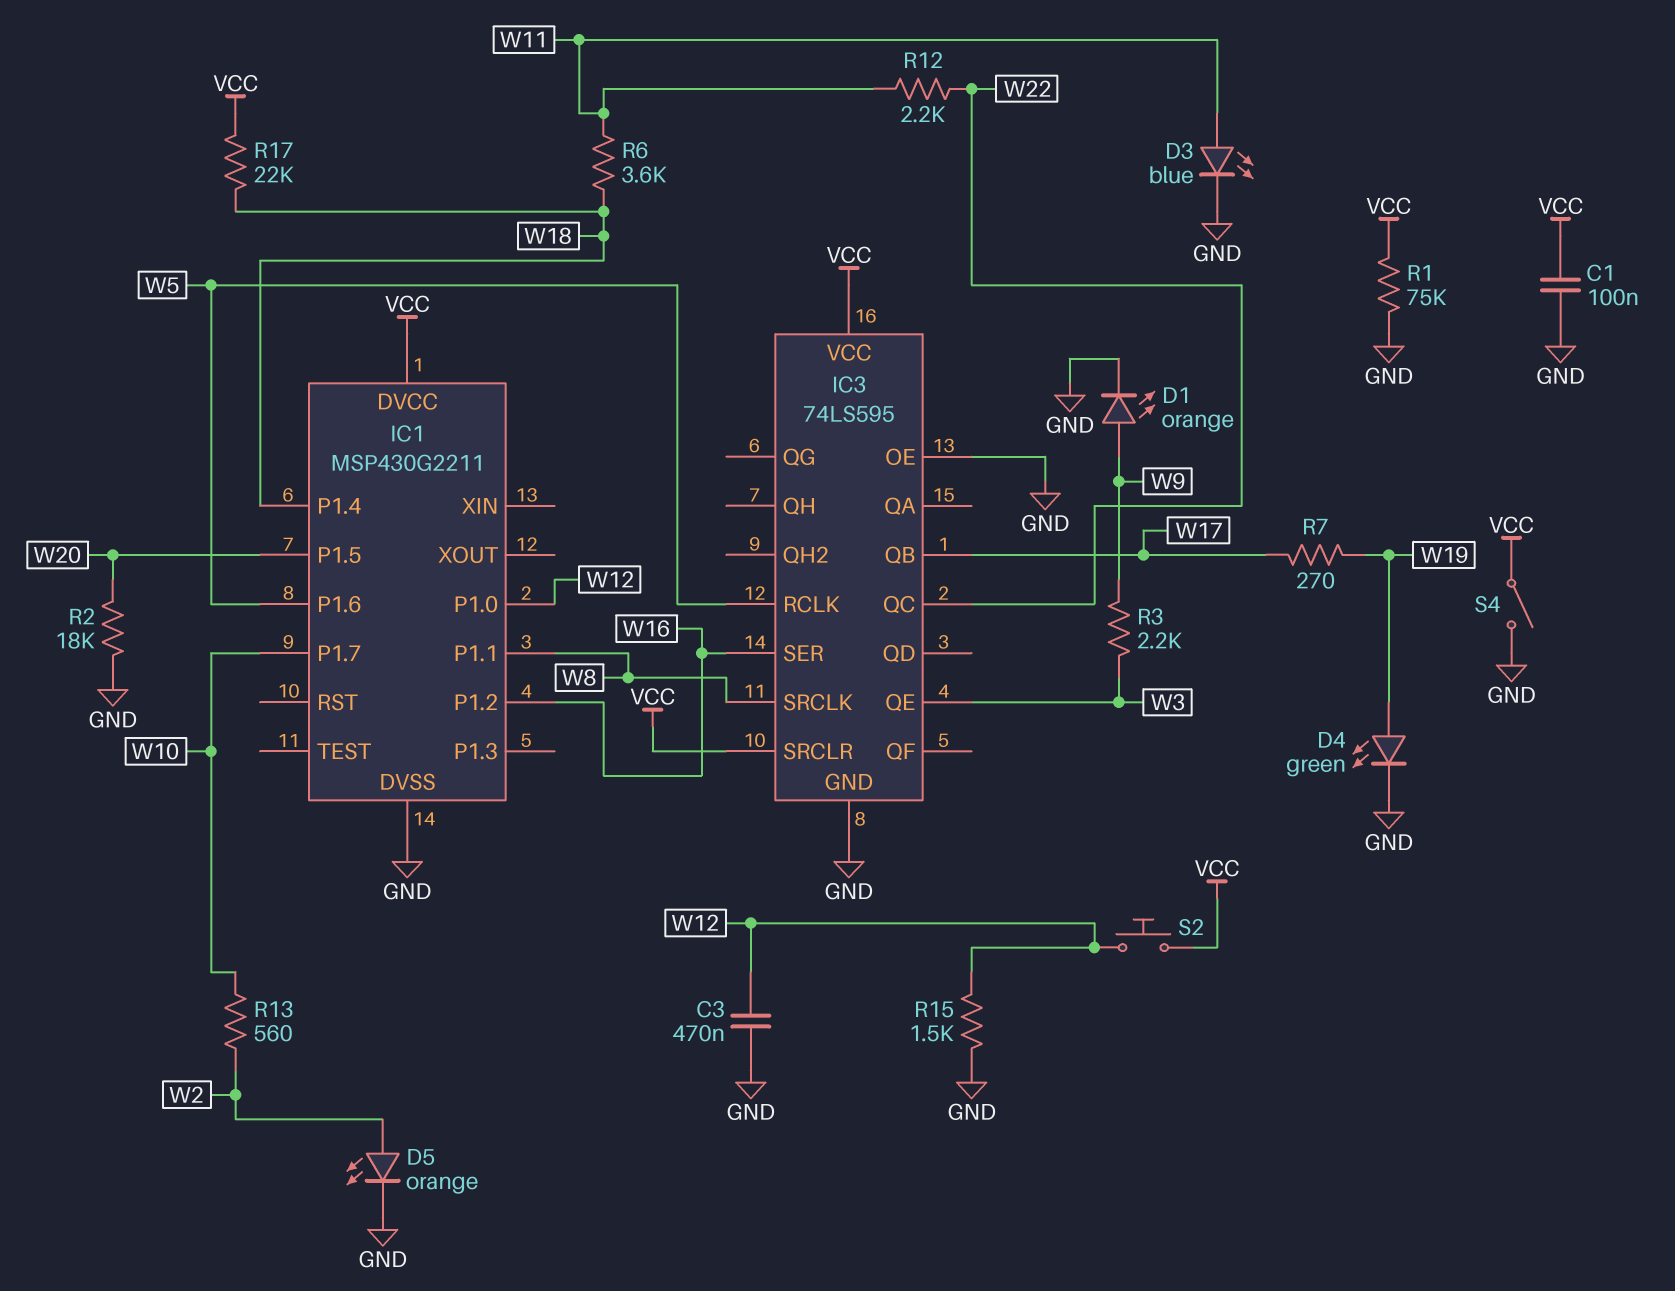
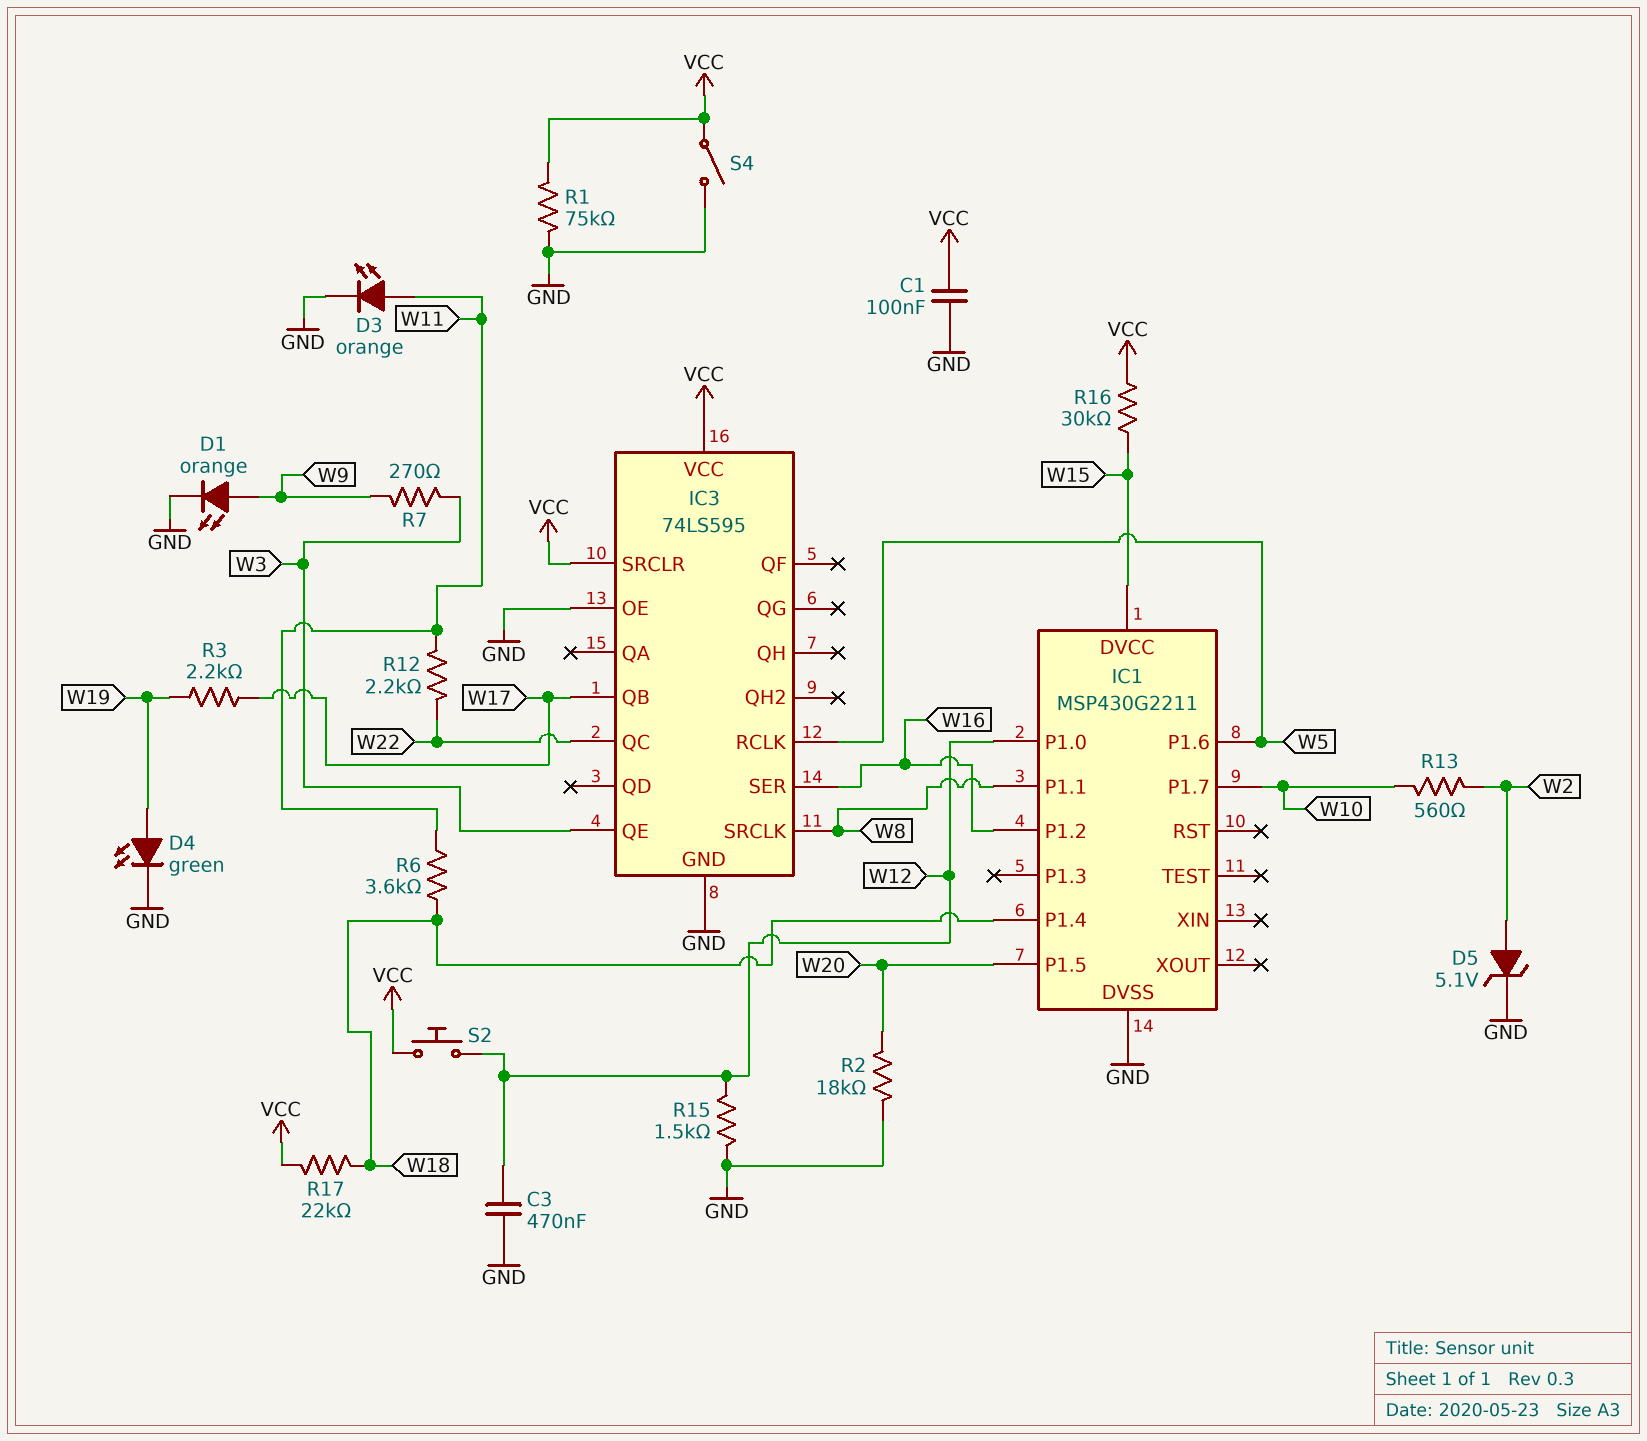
D3: LED blue (A W11, K GND) -> LED orange (A W11, K GND)
D5: LED orange (A W2, K GND) -> zener 5.1V (A W2, K GND)
IC1 pin DVCC: VCC -> W15
R3: 2.2k (W3, W9) -> 2.2k (W17, W19)
R7: 270 (W17, W19) -> 270 (W3, W9)
R16: none -> 30k (VCC, W15)

